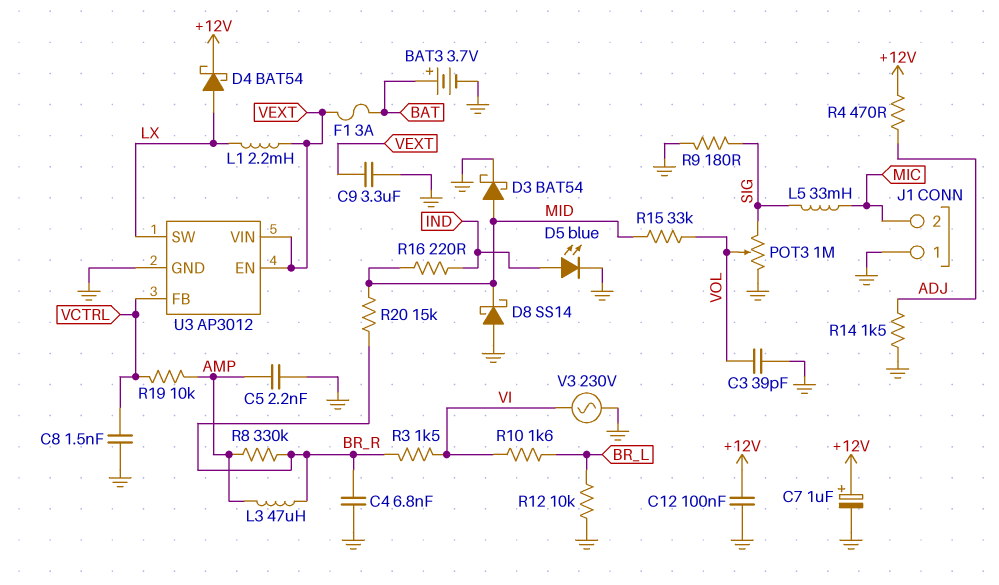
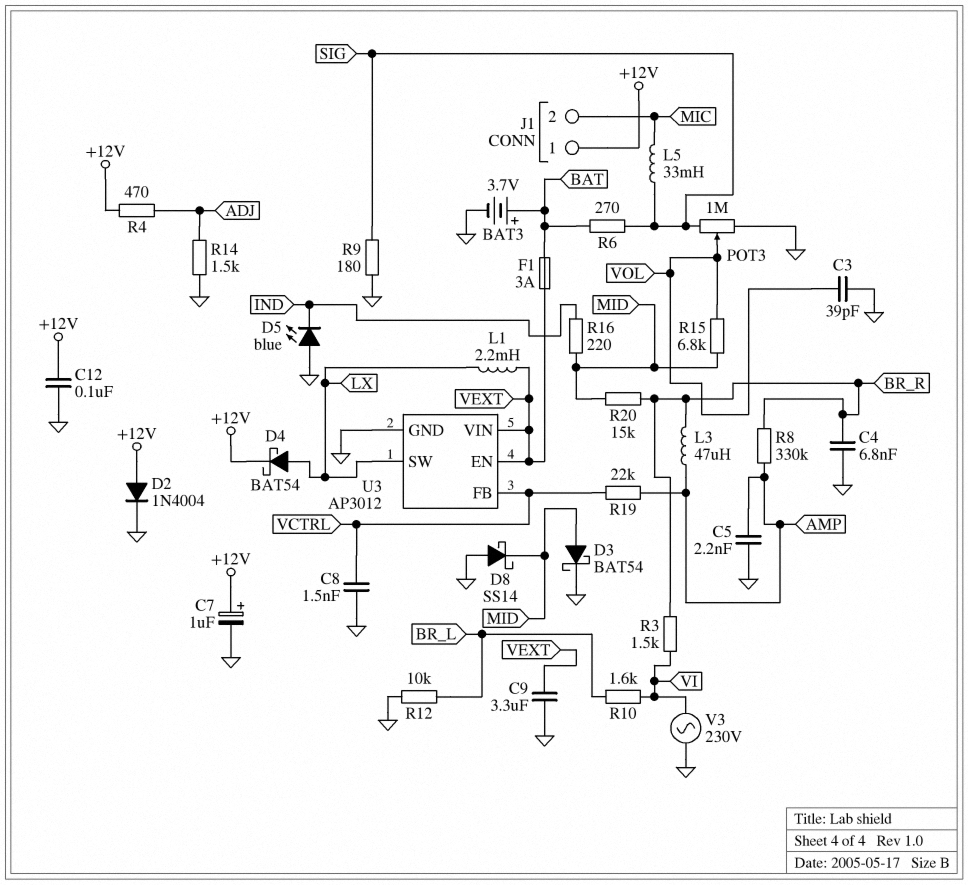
D2: none -> diode 1N4004 (A +12V, K GND)
D5: LED blue (A IND, K GND) -> LED blue (A GND, K IND)
J1 pin 1: GND -> +12V
R6: none -> 270 (BAT, SIG)
R15: 33k (MID, VOL) -> 6.8k (MID, VOL)
R19: 10k (AMP, VCTRL) -> 22k (AMP, VCTRL)

